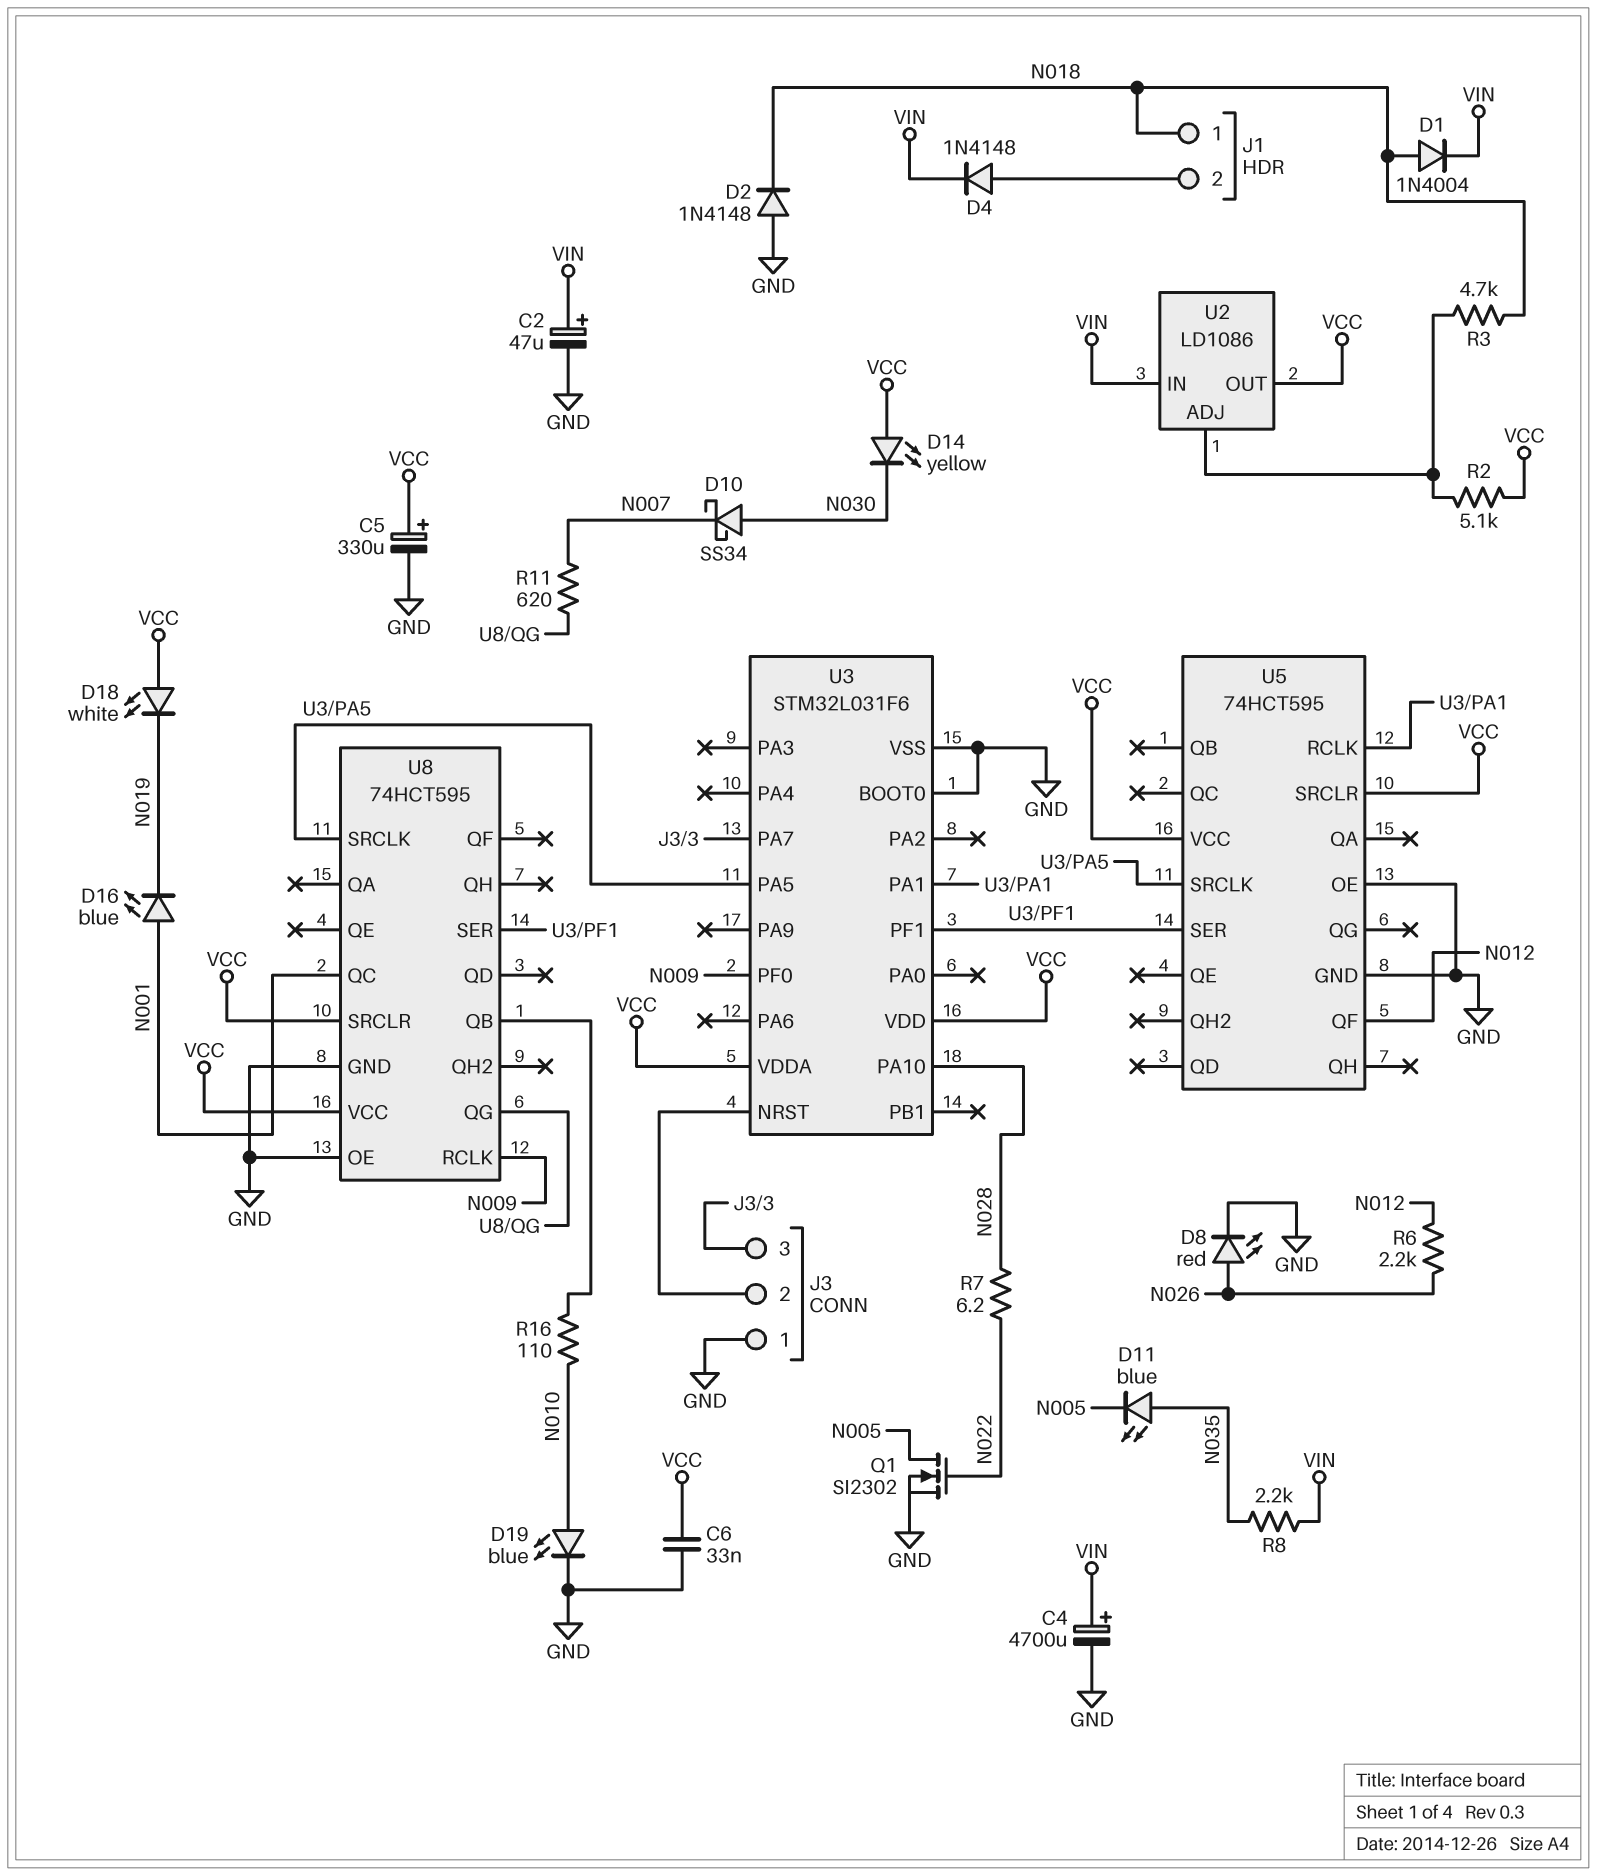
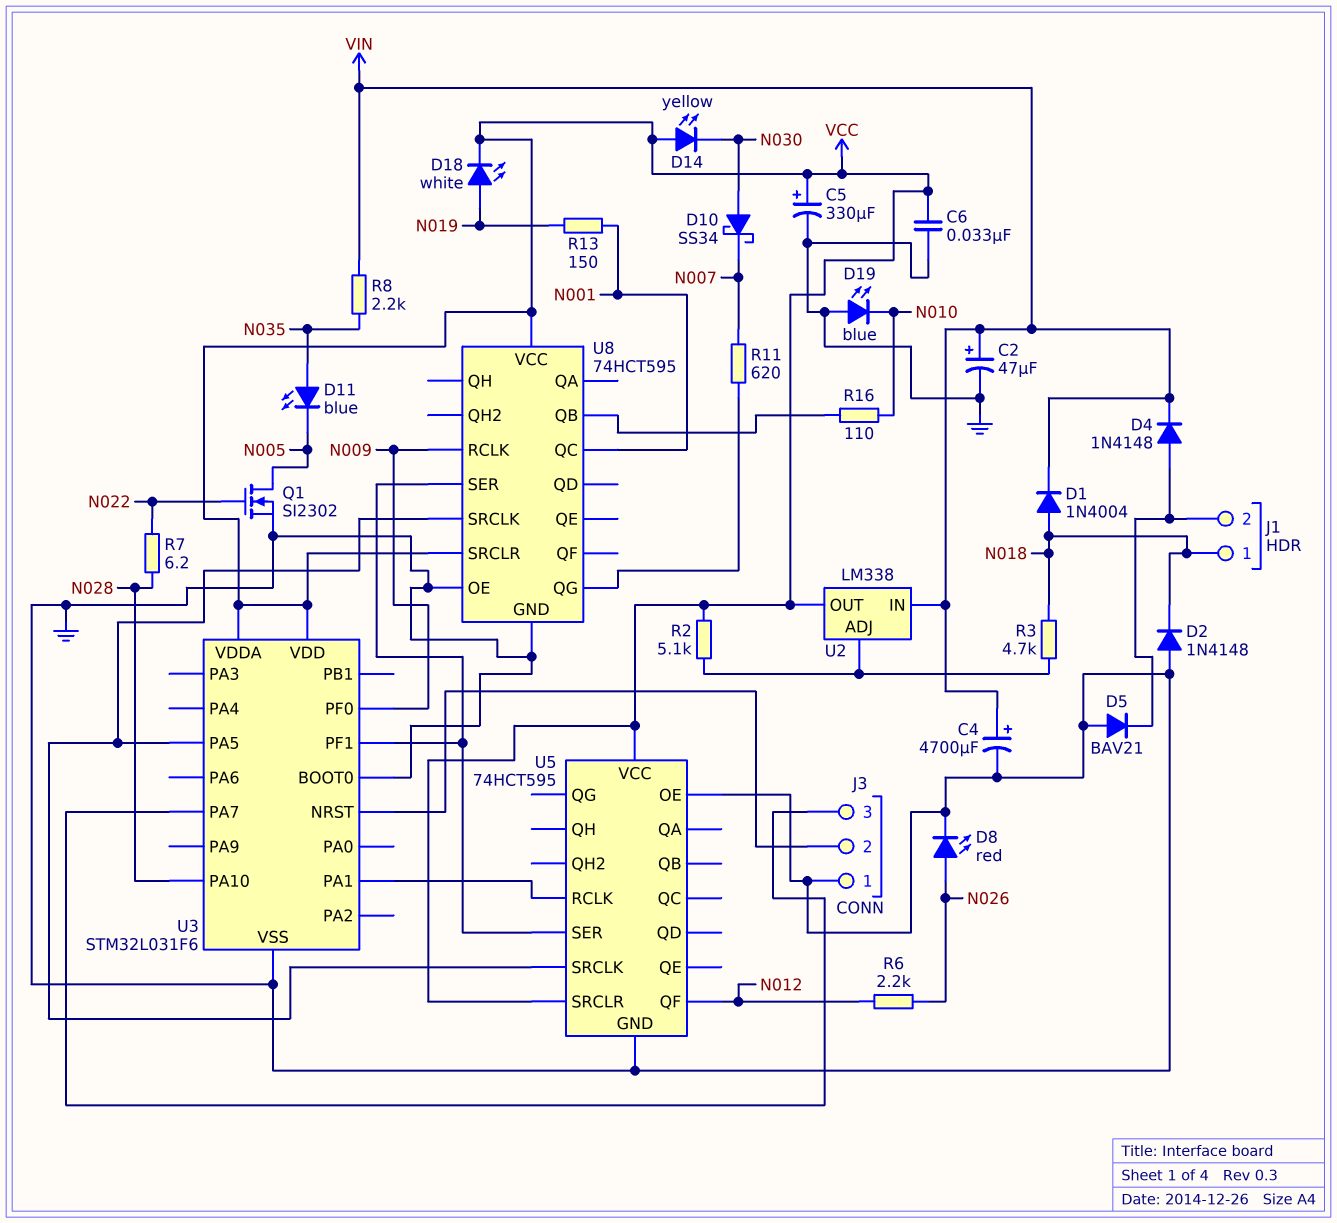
D5: none -> diode BAV21 (A GND, K J1/2)
D16: LED blue (A N001, K N019) -> none
D18: LED white (A VCC, K N019) -> LED white (A N019, K VCC)
D19: LED blue (A N010, K GND) -> LED blue (A GND, K N010)
R13: none -> 150 (N001, N019)
U2: LD1086 -> LM338

